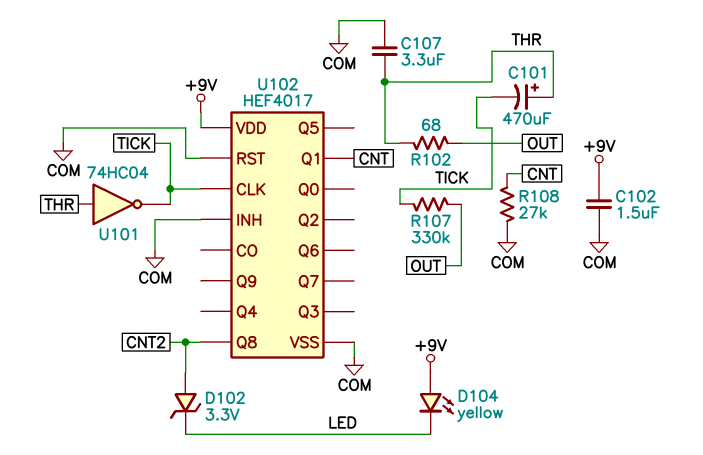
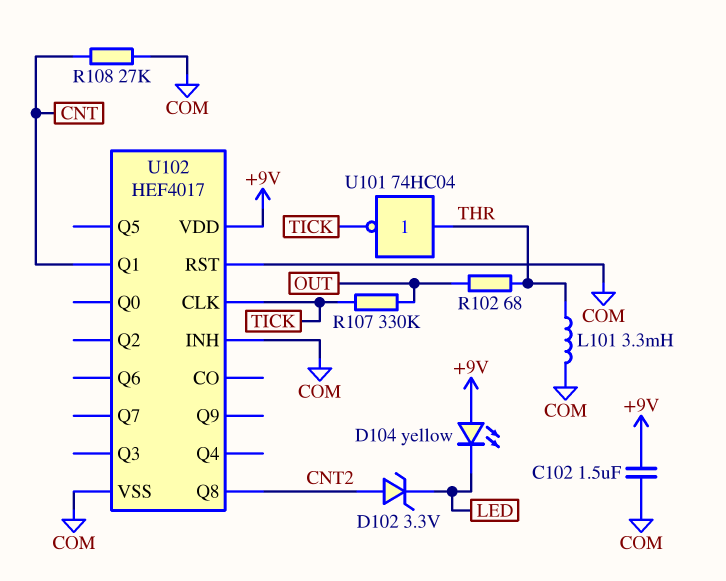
C101: 470uF (plus THR, minus TICK) -> none
C107: 3.3uF (COM, THR) -> none
L101: none -> 3.3mH (COM, THR)

